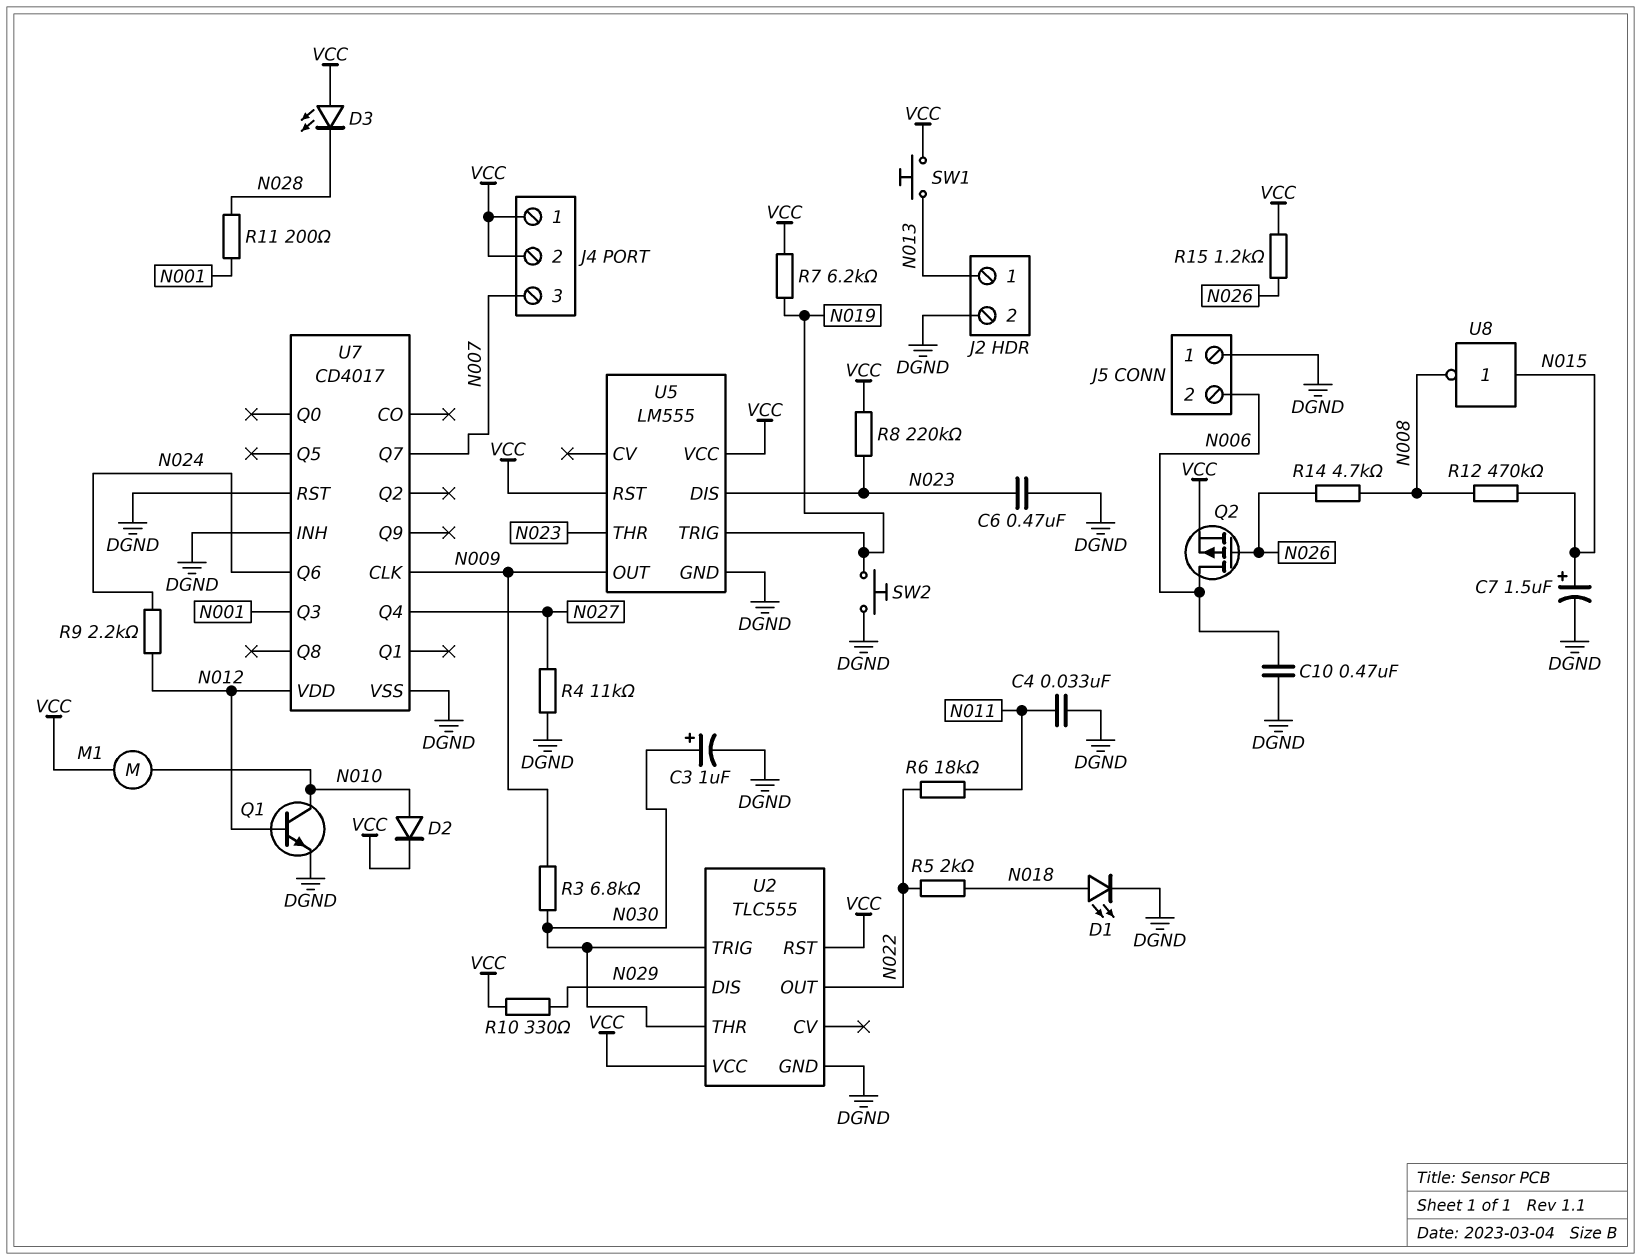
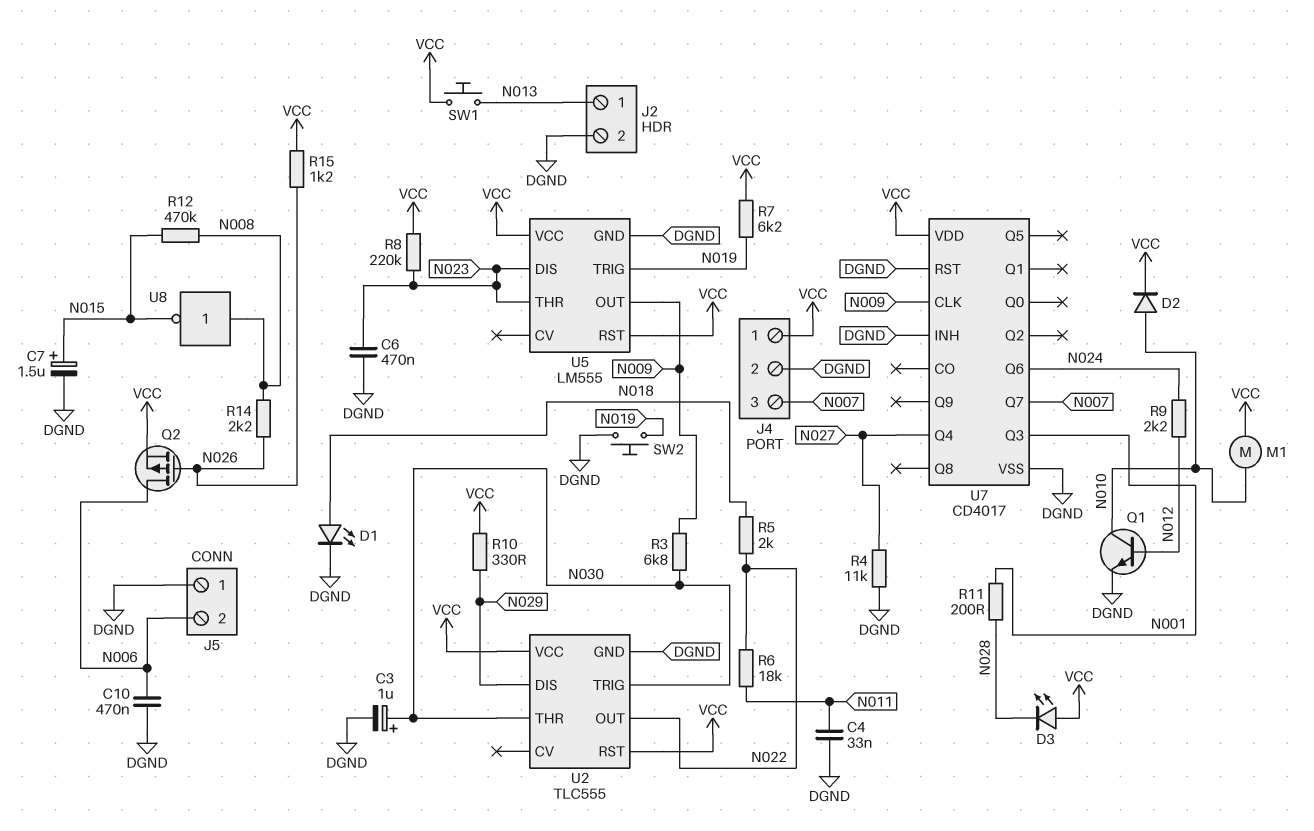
J4 pin 2: VCC -> DGND
R14: 4.7k (N008, N026) -> 2.2k (N008, N026)
U7 pin VDD: N012 -> VCC
U8: NOT (in N015, out N008) -> NOT (in N008, out N015)

